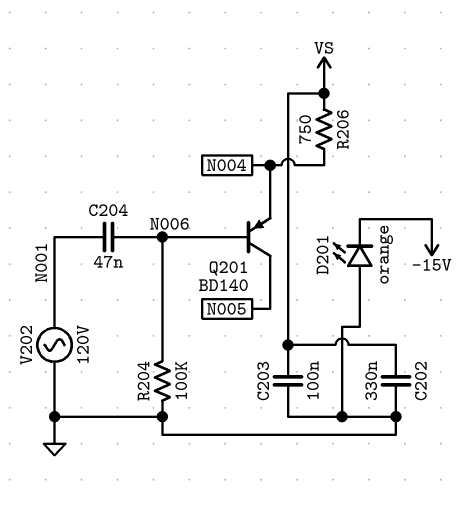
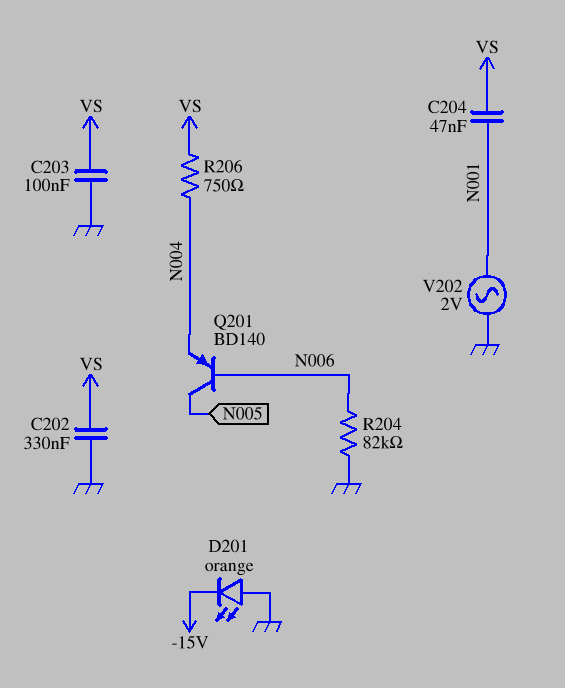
C204: 47nF (N001, N006) -> 47nF (N001, VS)
R204: 100k (GND, N006) -> 82k (GND, N006)
V202: AC 120V (GND, N001) -> AC 2V (GND, N001)

